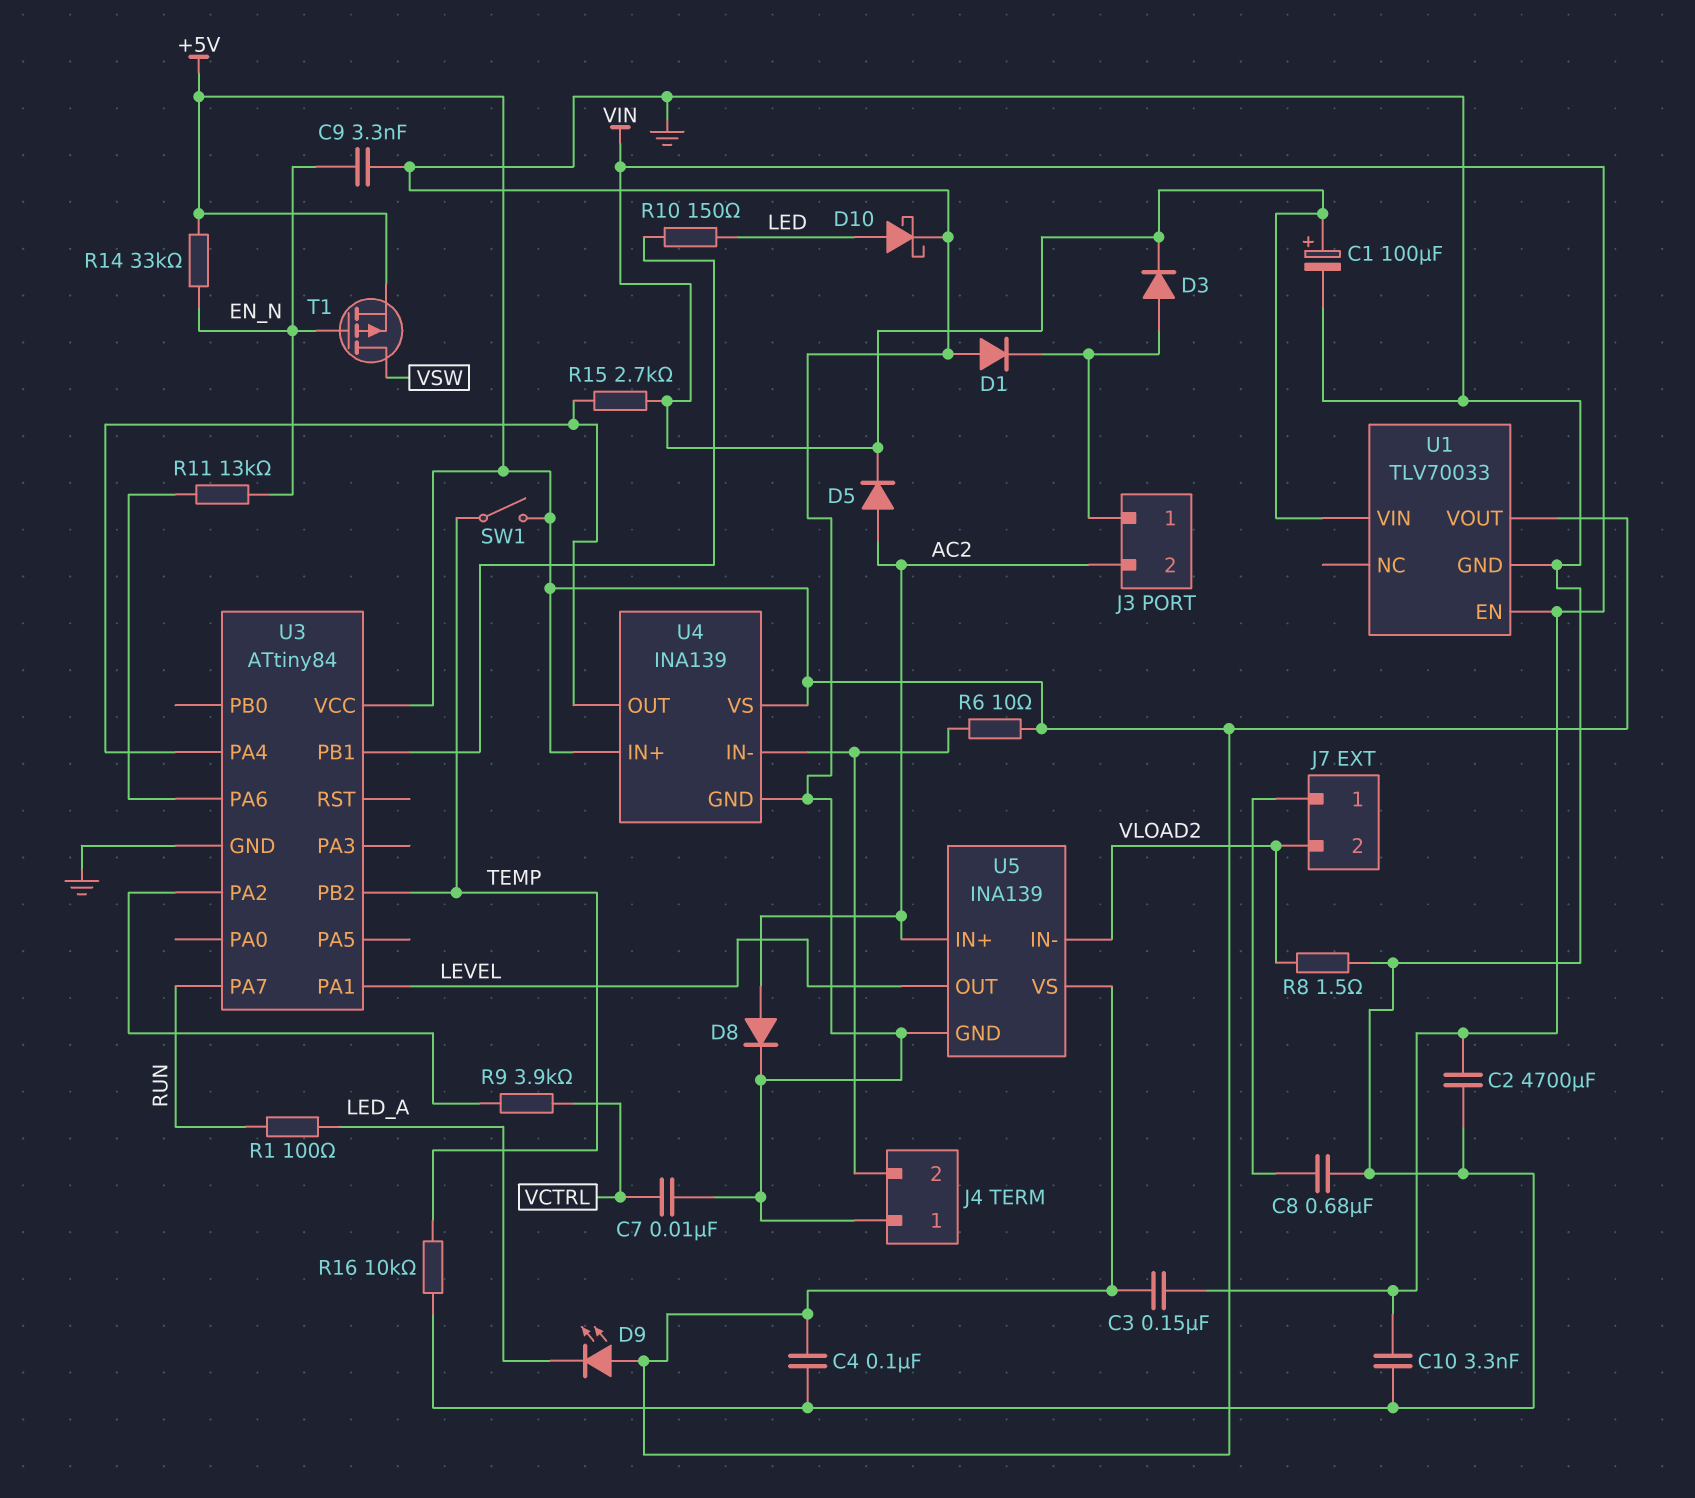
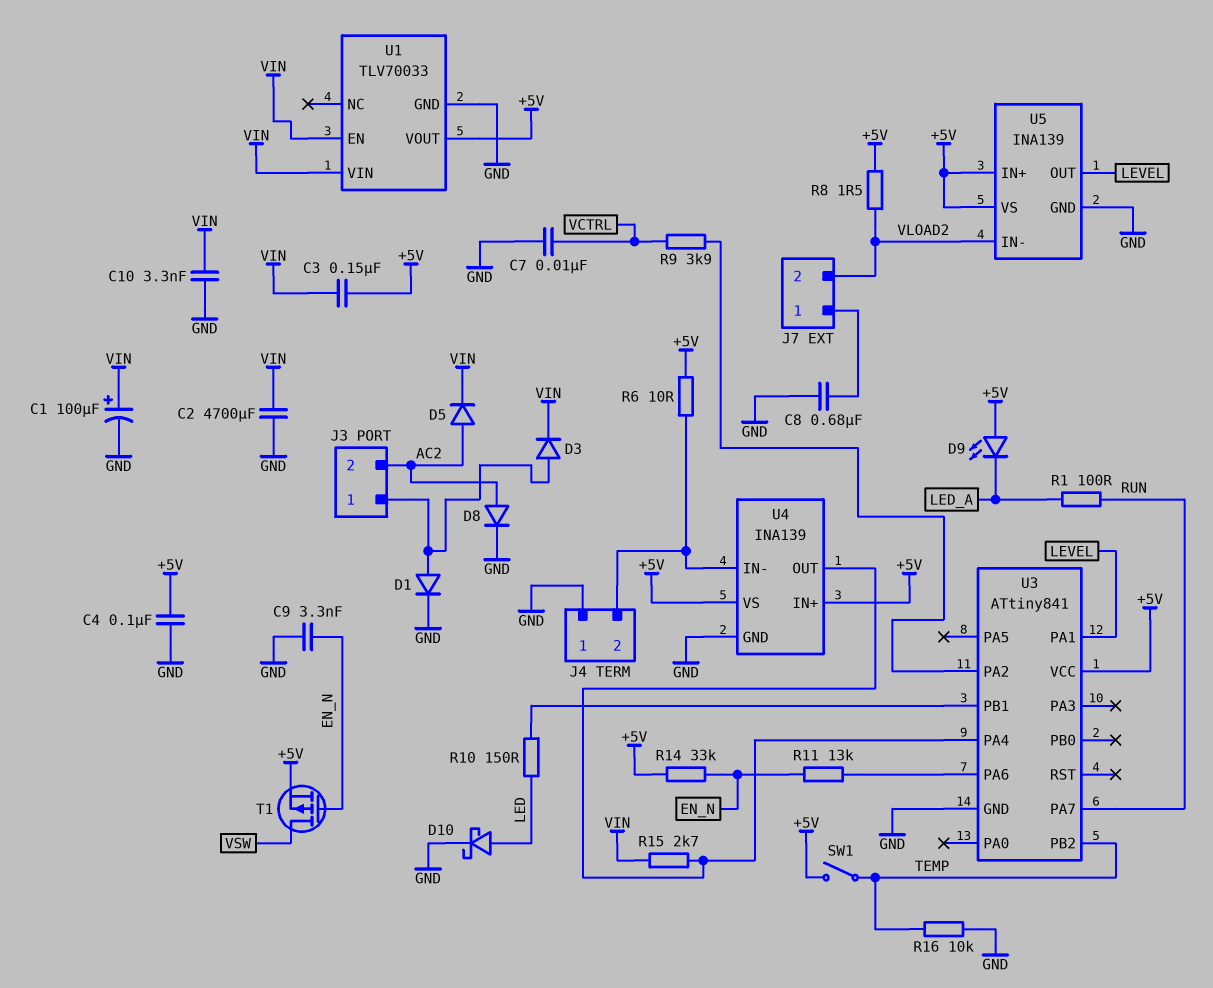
D1: diode (A GND, K J3/1) -> diode (A J3/1, K GND)
R8: 1.5 (GND, VLOAD2) -> 1.5 (+5V, VLOAD2)
U3: ATtiny84 -> ATtiny841
U5 pin IN+: AC2 -> +5V

